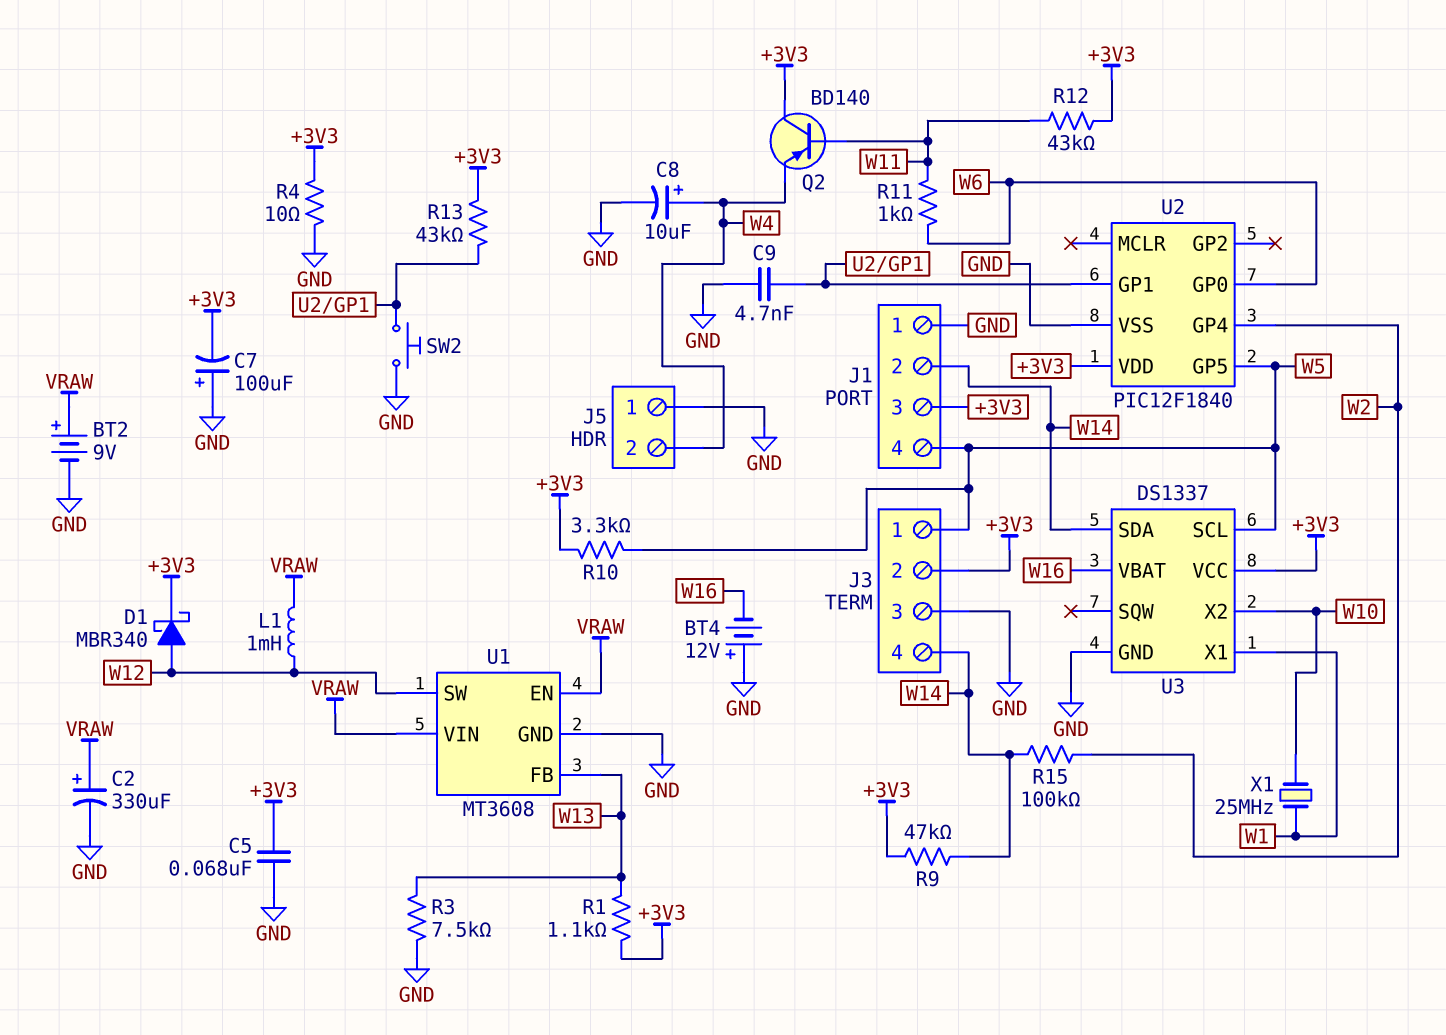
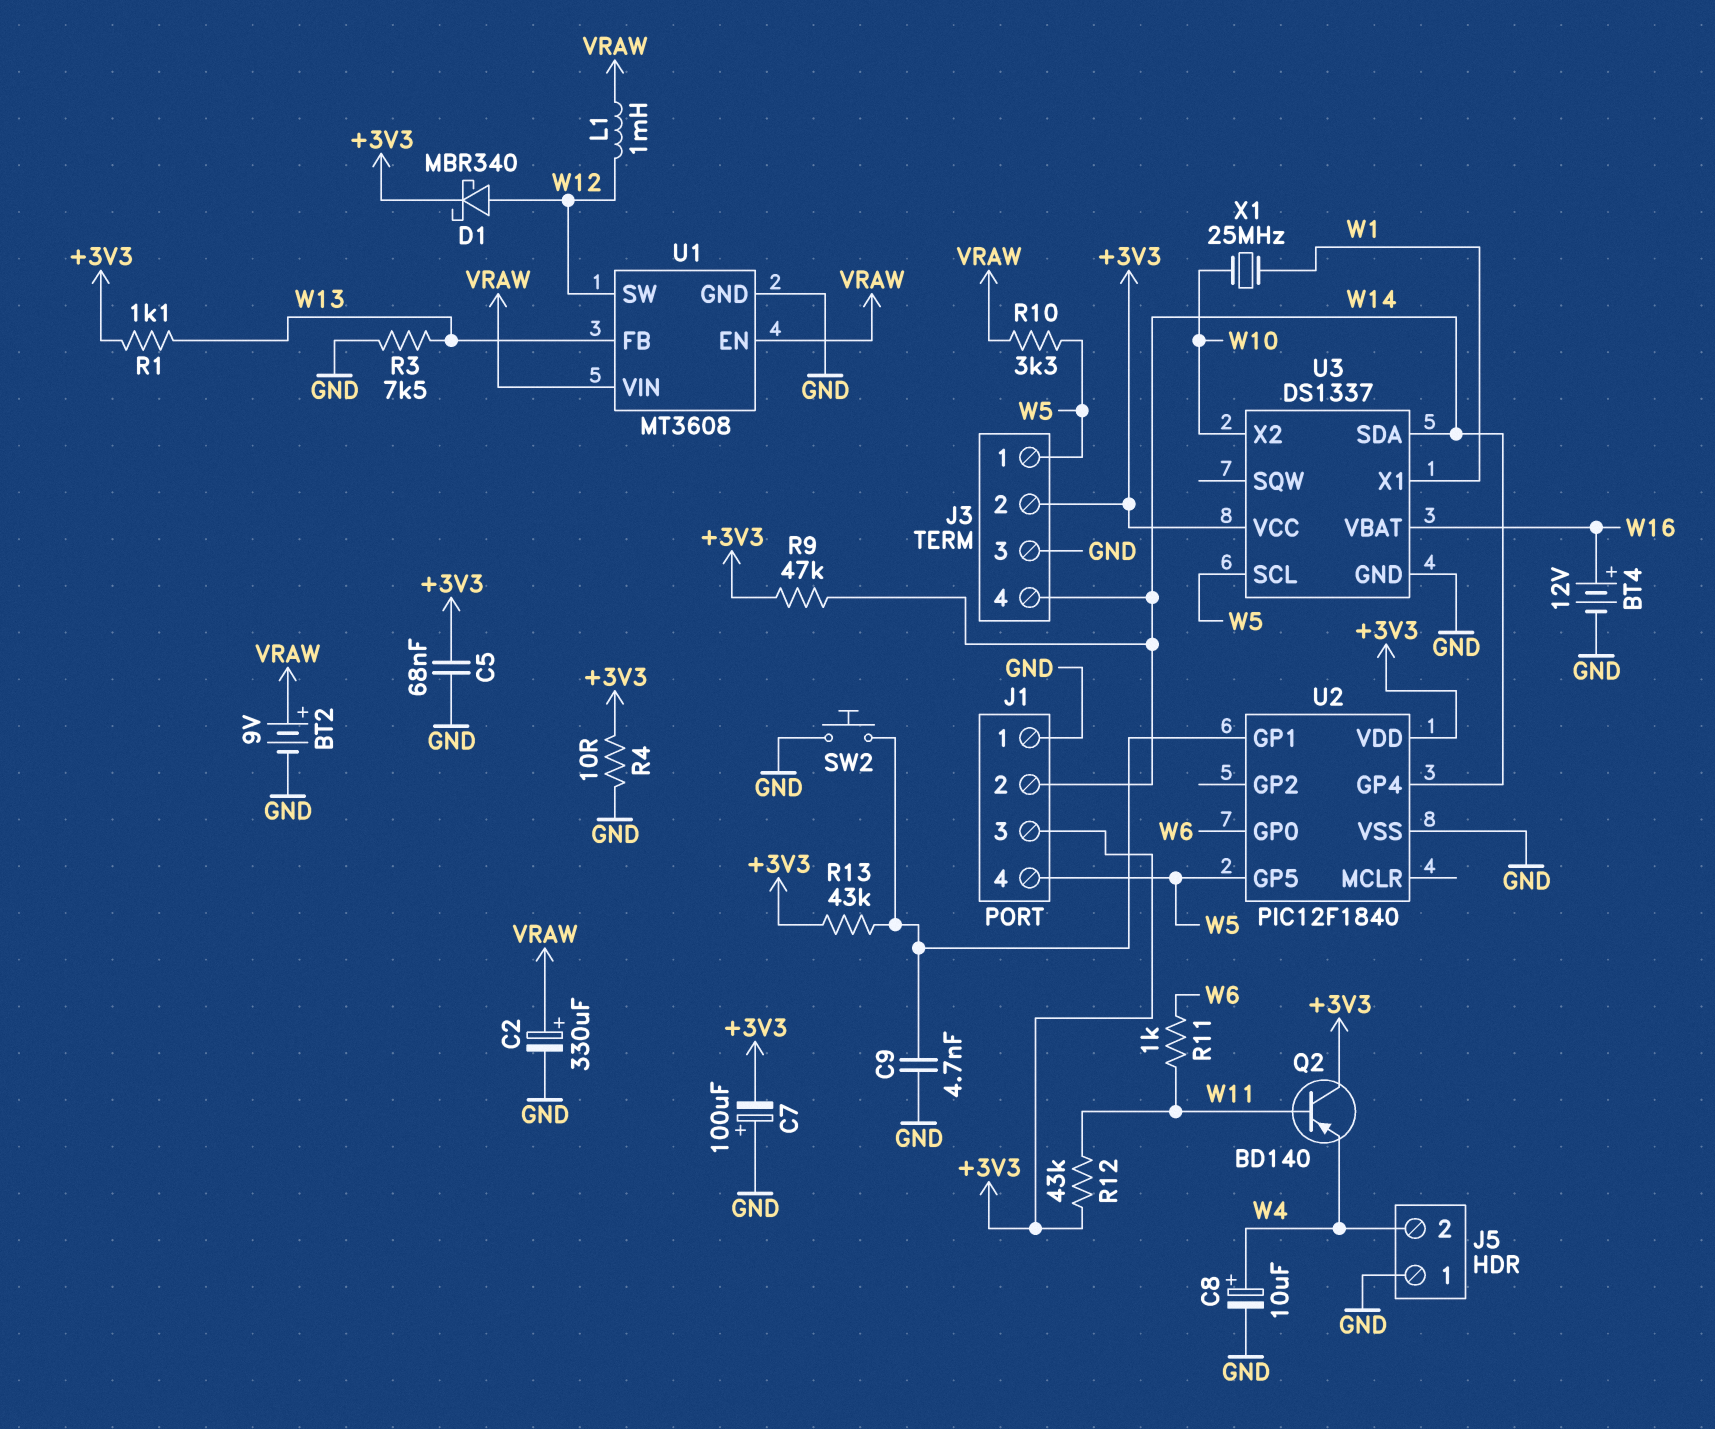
BT4: 12V (plus GND, minus W16) -> 12V (plus W16, minus GND)
R10: 3.3k (+3V3, W5) -> 3.3k (VRAW, W5)
R15: 100k (W2, W14) -> none
U2 pin GP4: W2 -> W14

